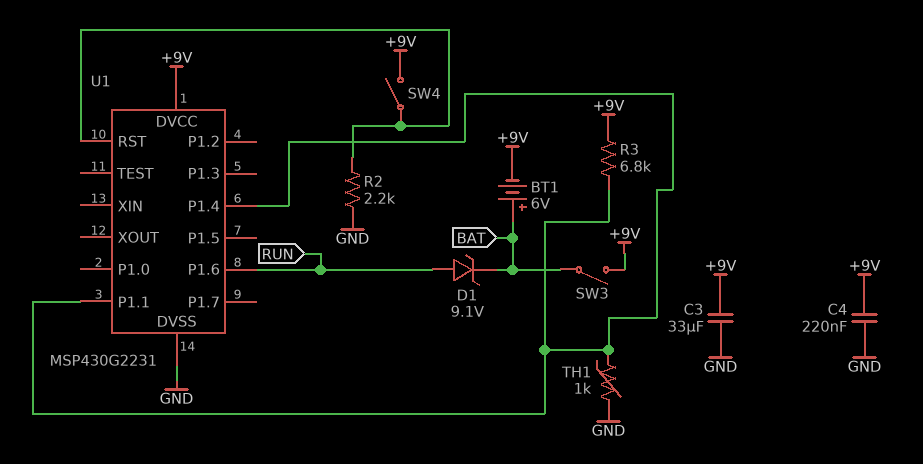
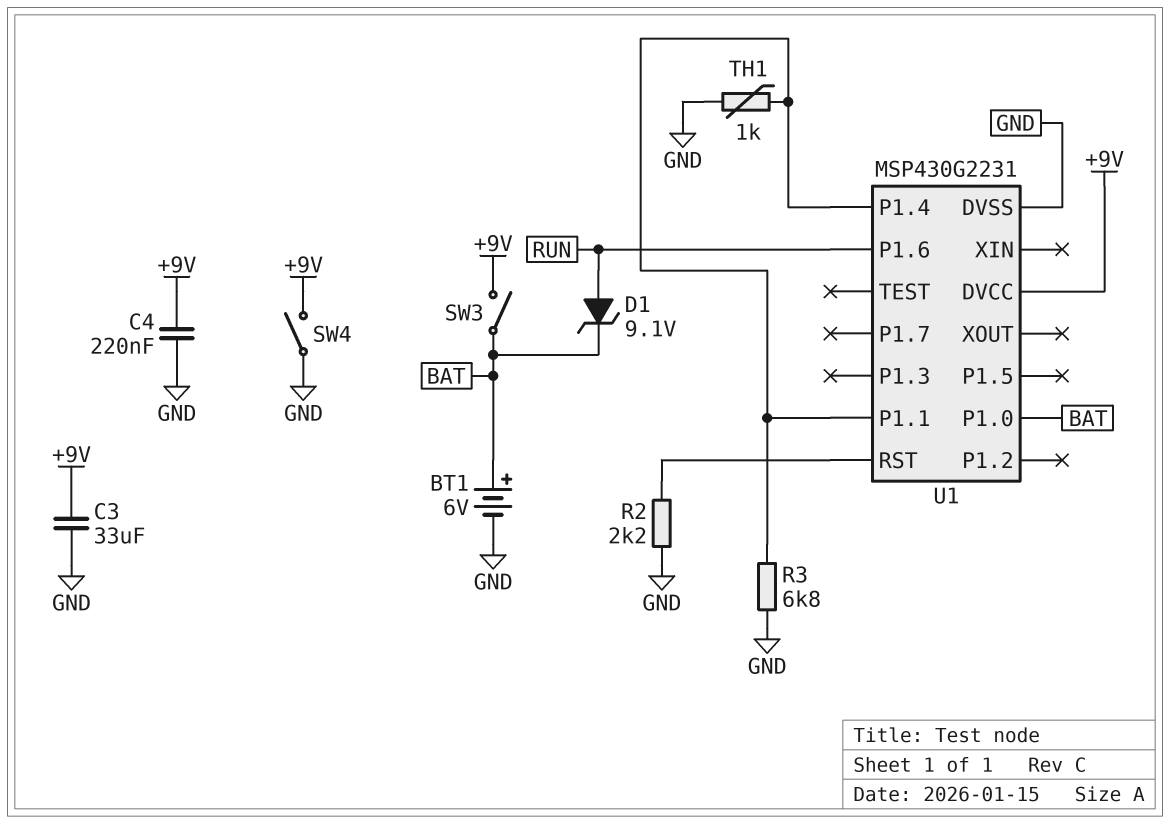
BT1: 6V (plus BAT, minus +9V) -> 6V (plus BAT, minus GND)
R3: 6.8k (+9V, U1/P1.1) -> 6.8k (GND, U1/P1.1)
SW4: switch (+9V, U1/RST) -> switch (+9V, GND)
U1 pin P1.0: none -> BAT

